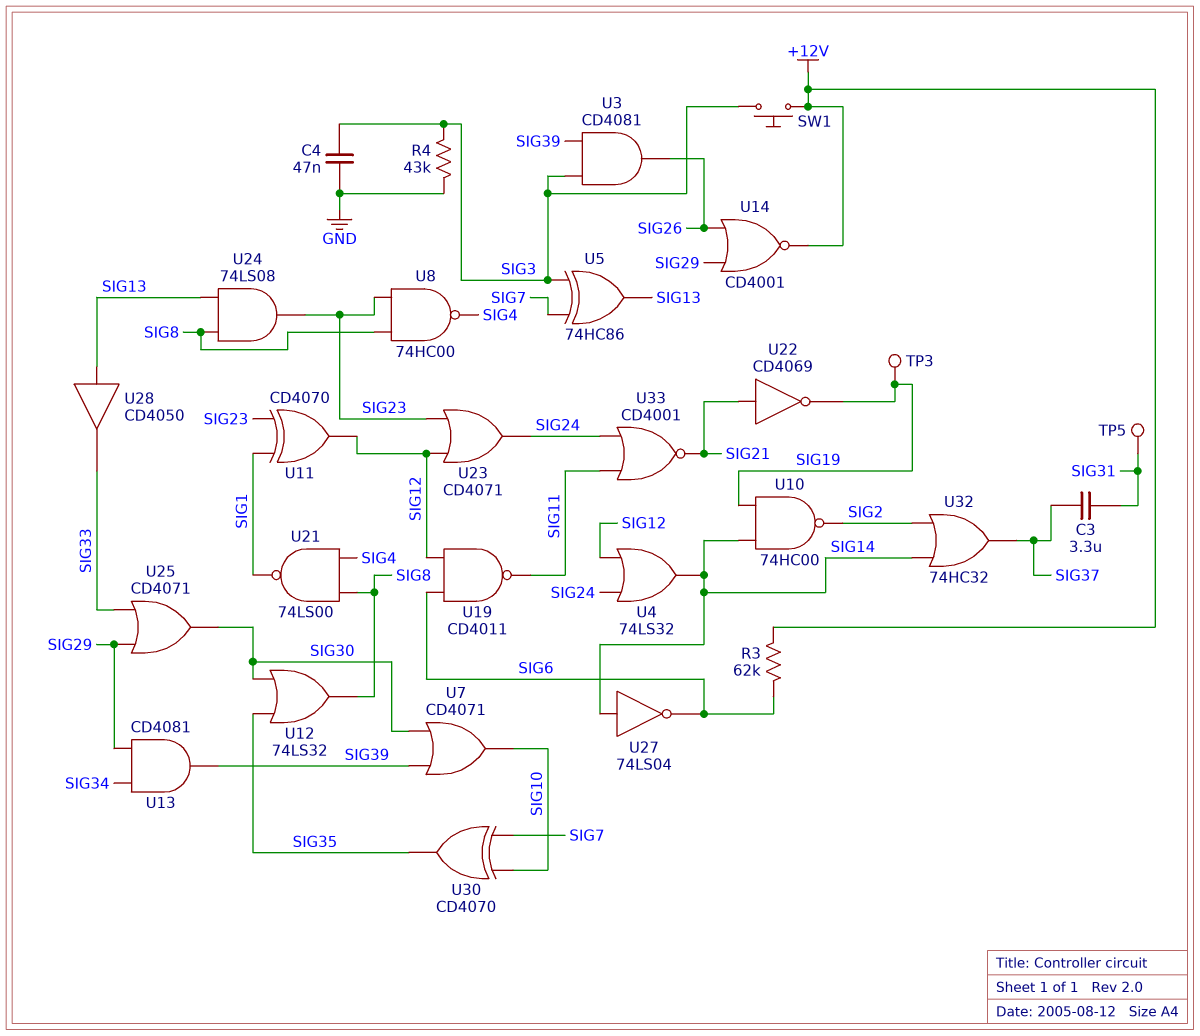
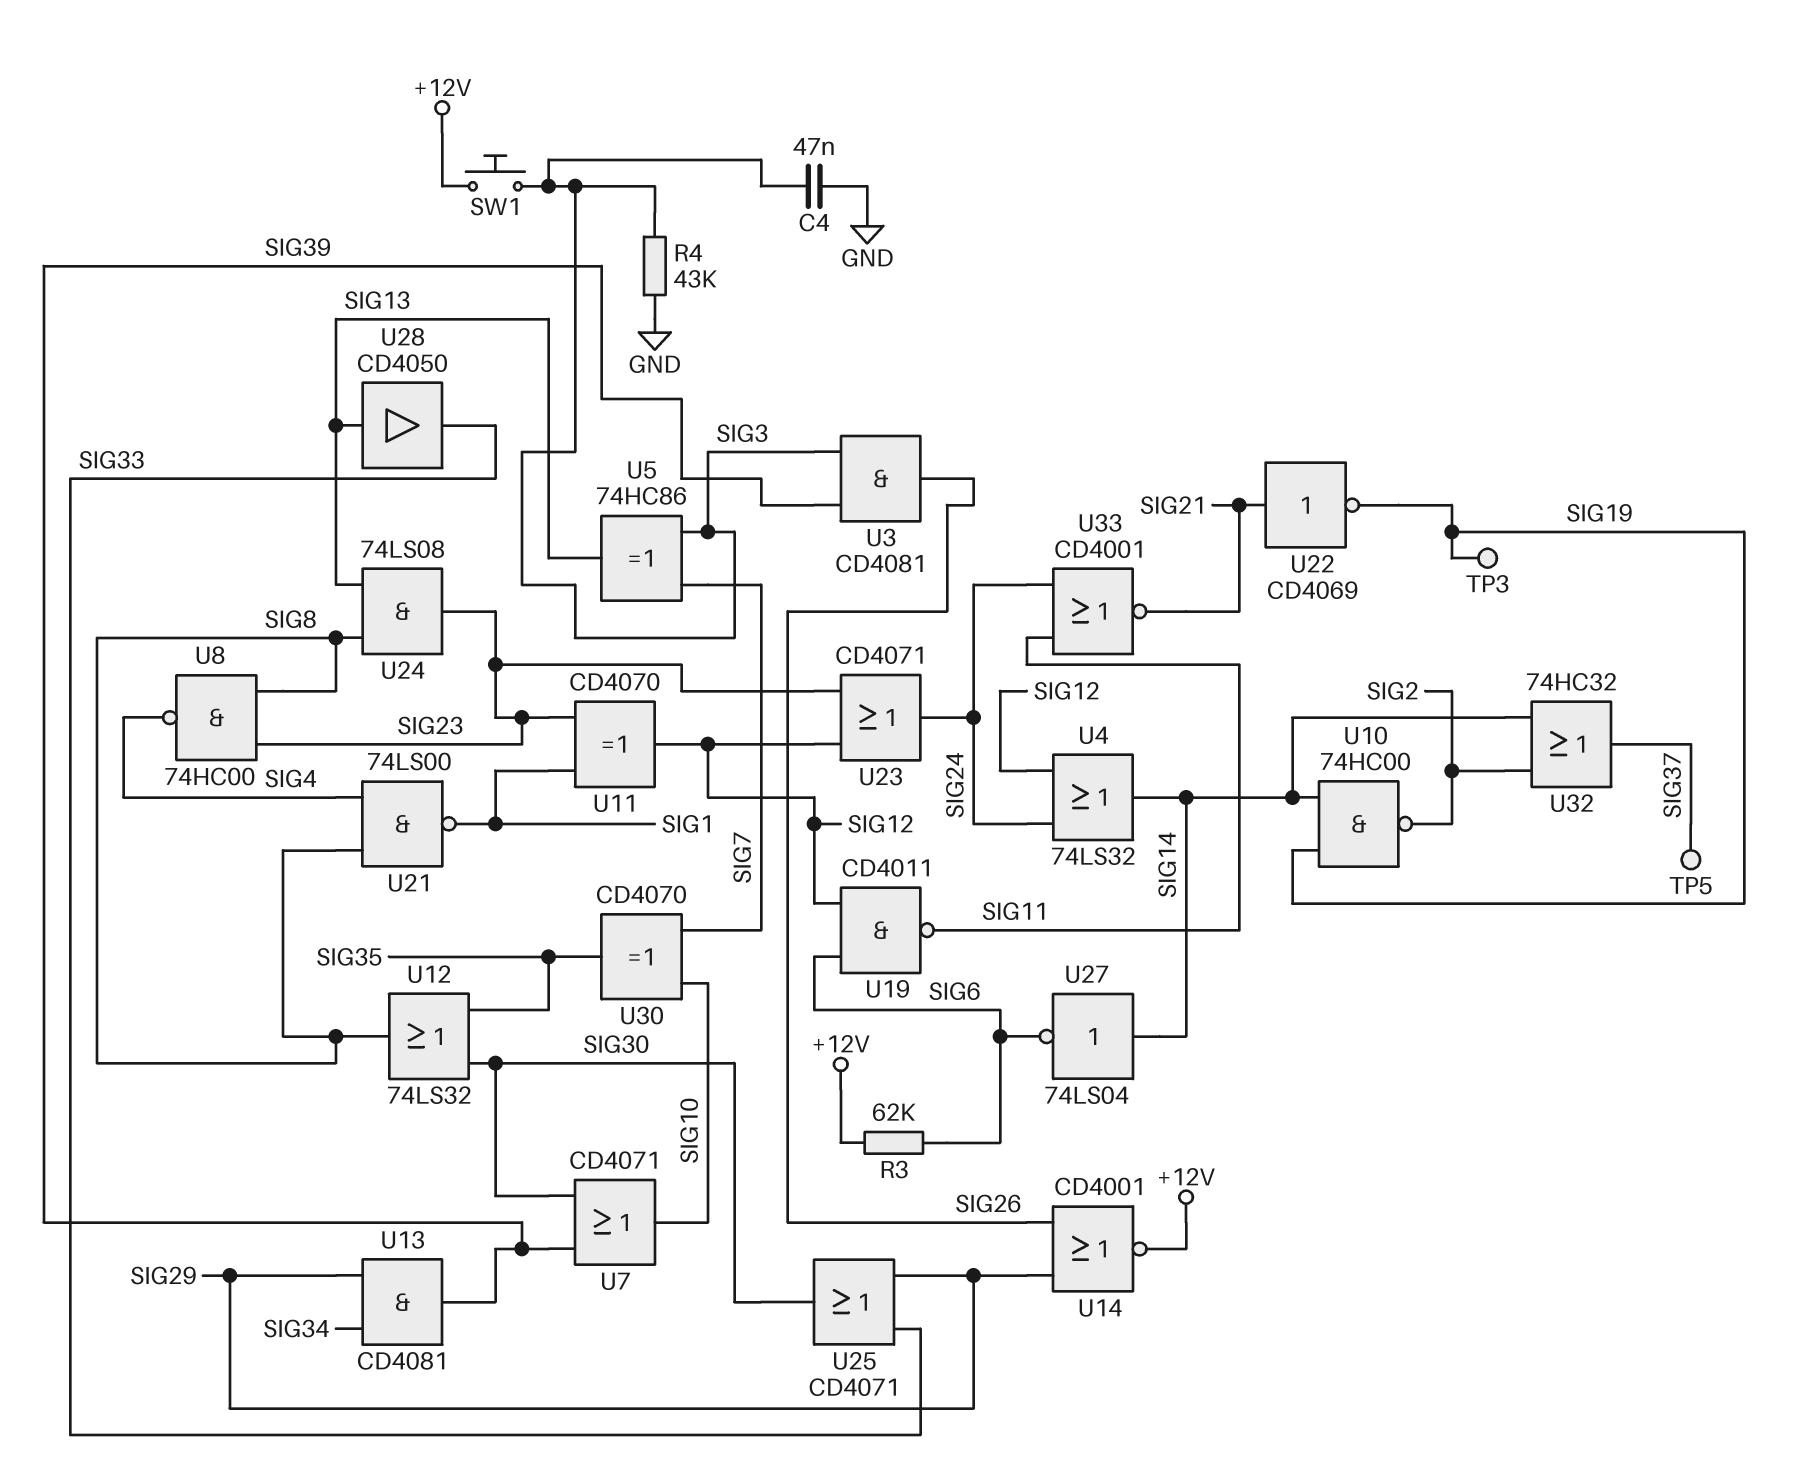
C3: 3.3uF (SIG31, SIG37) -> none
TP5: test point (SIG31) -> test point (SIG37)

